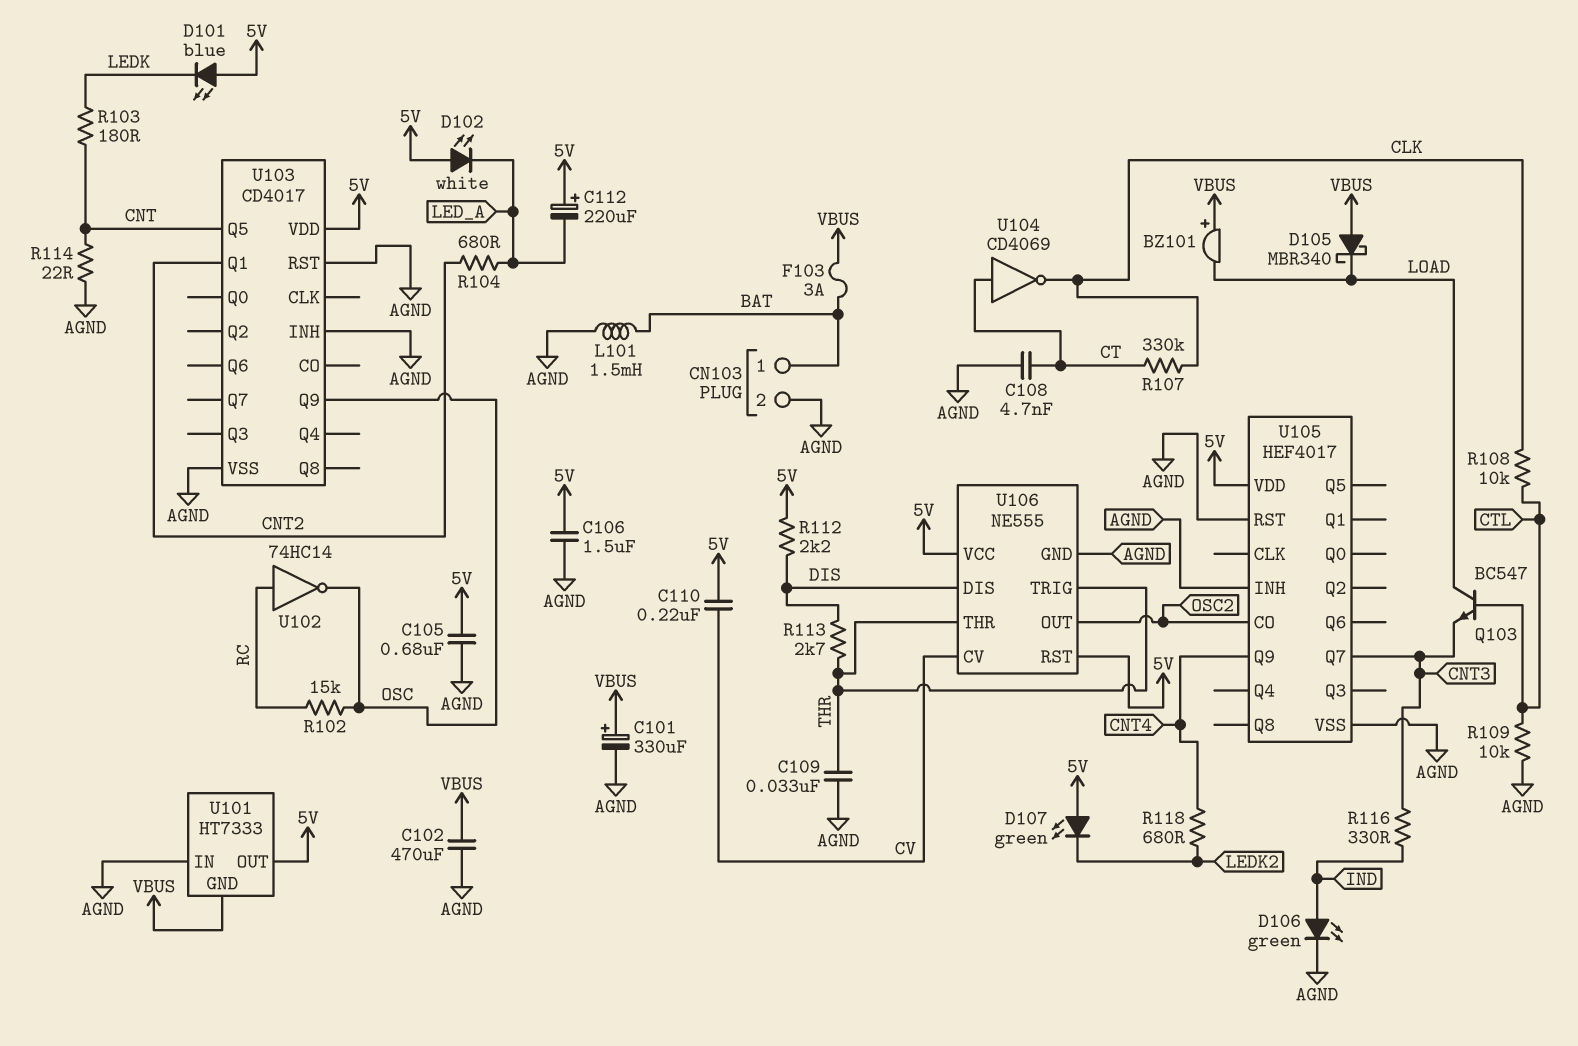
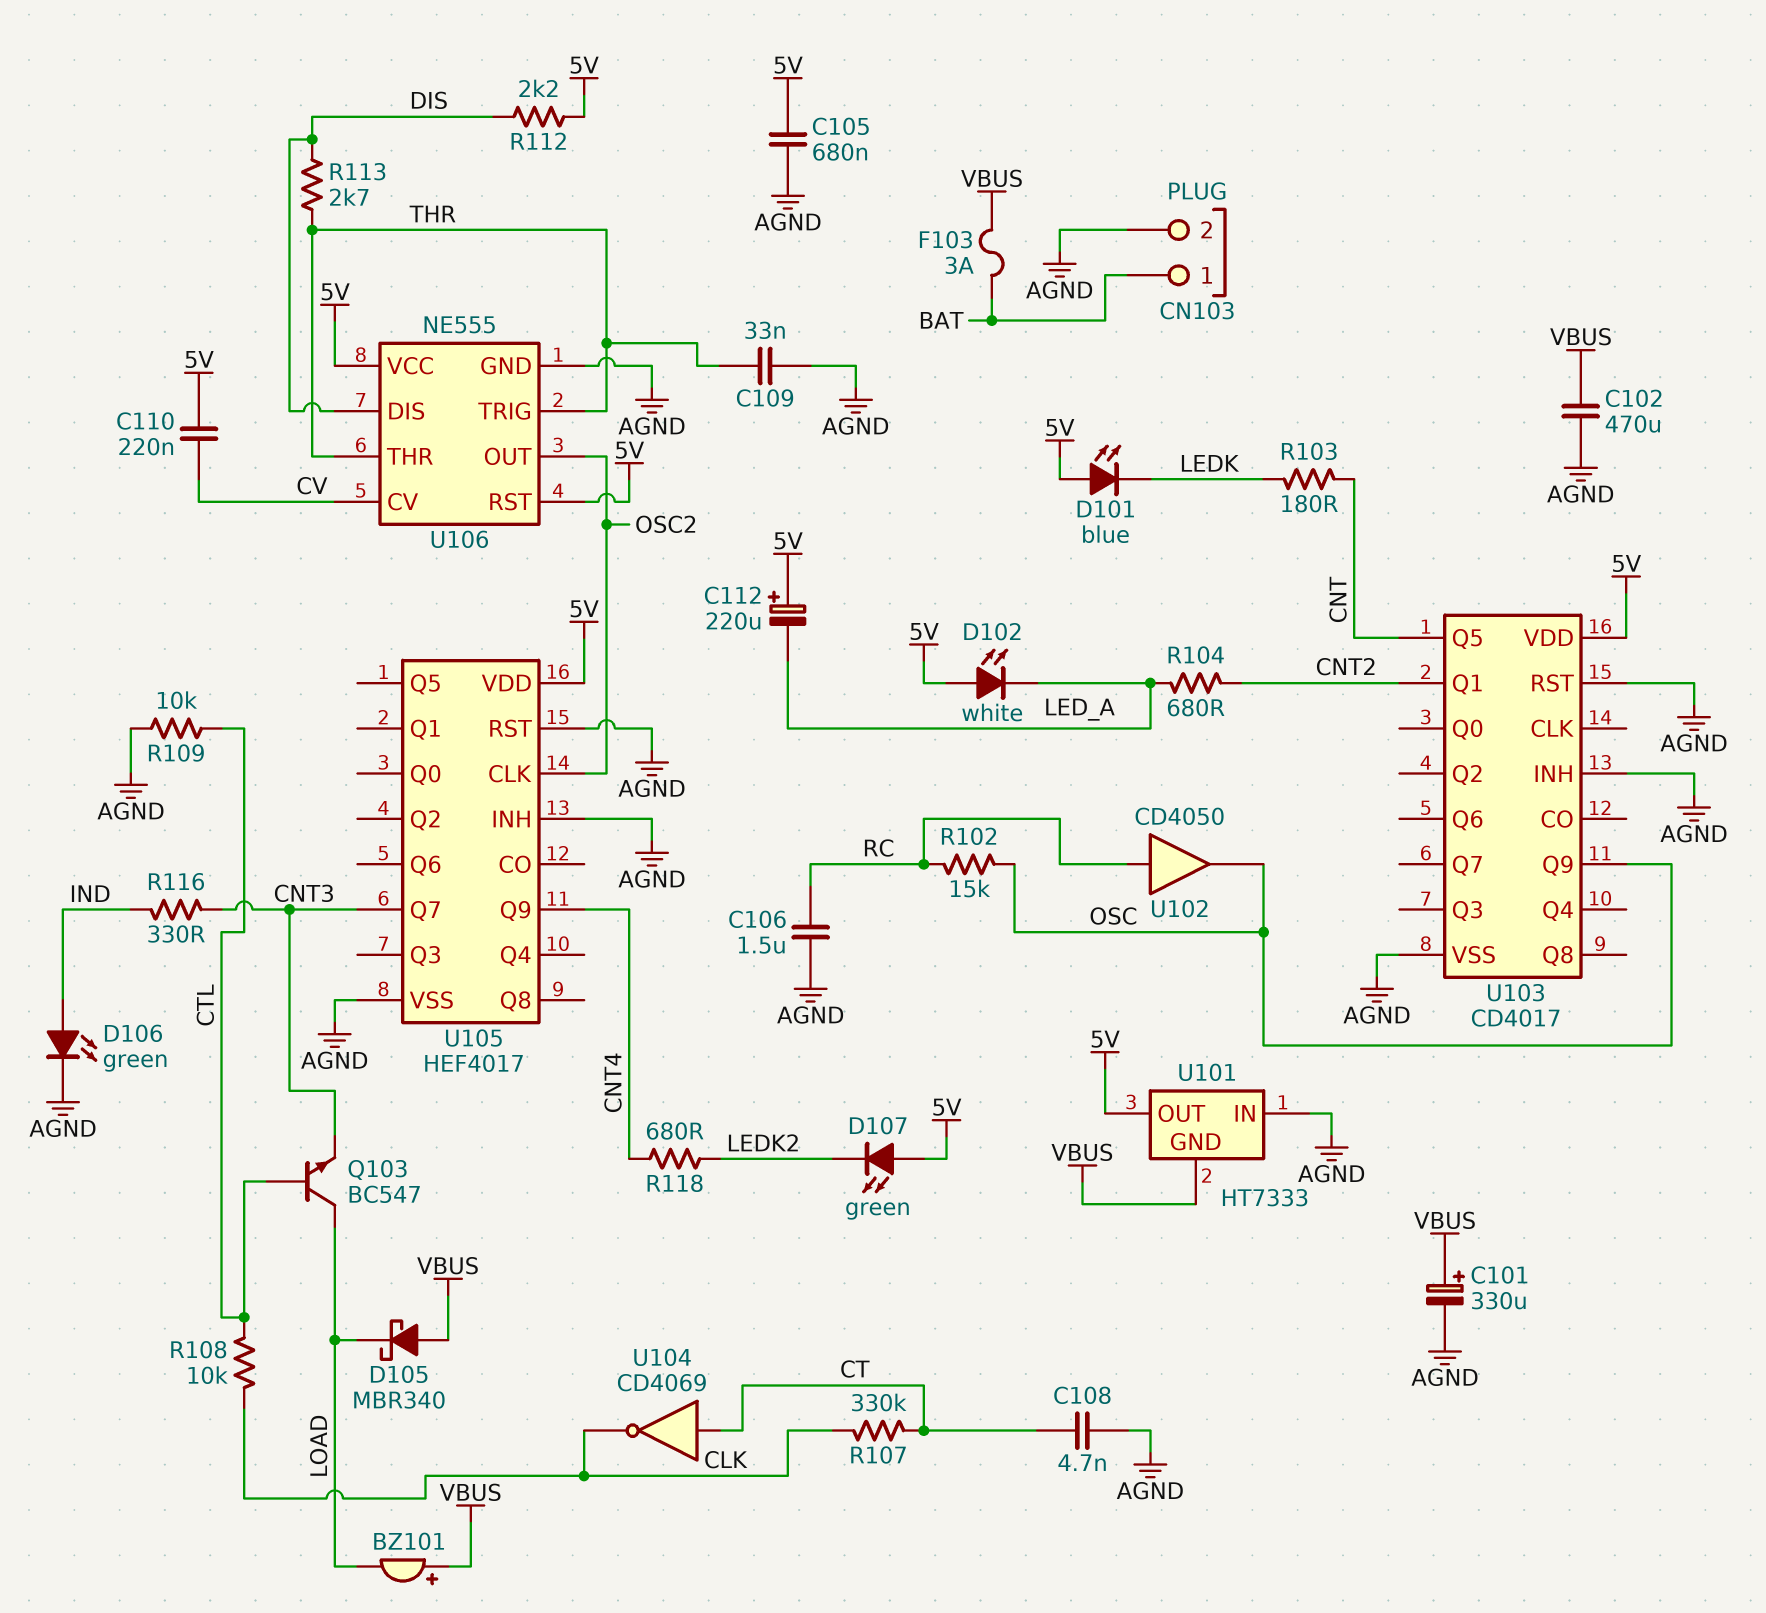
C106: 1.5uF (5V, AGND) -> 1.5uF (AGND, RC)
L101: 1.5mH (AGND, BAT) -> none
R114: 22 (AGND, CNT) -> none
U102: NOT 74HC14 (in RC, out OSC) -> buffer CD4050 (in RC, out OSC)
U105 pin CLK: none -> OSC2
U105 pin CO: OSC2 -> none

